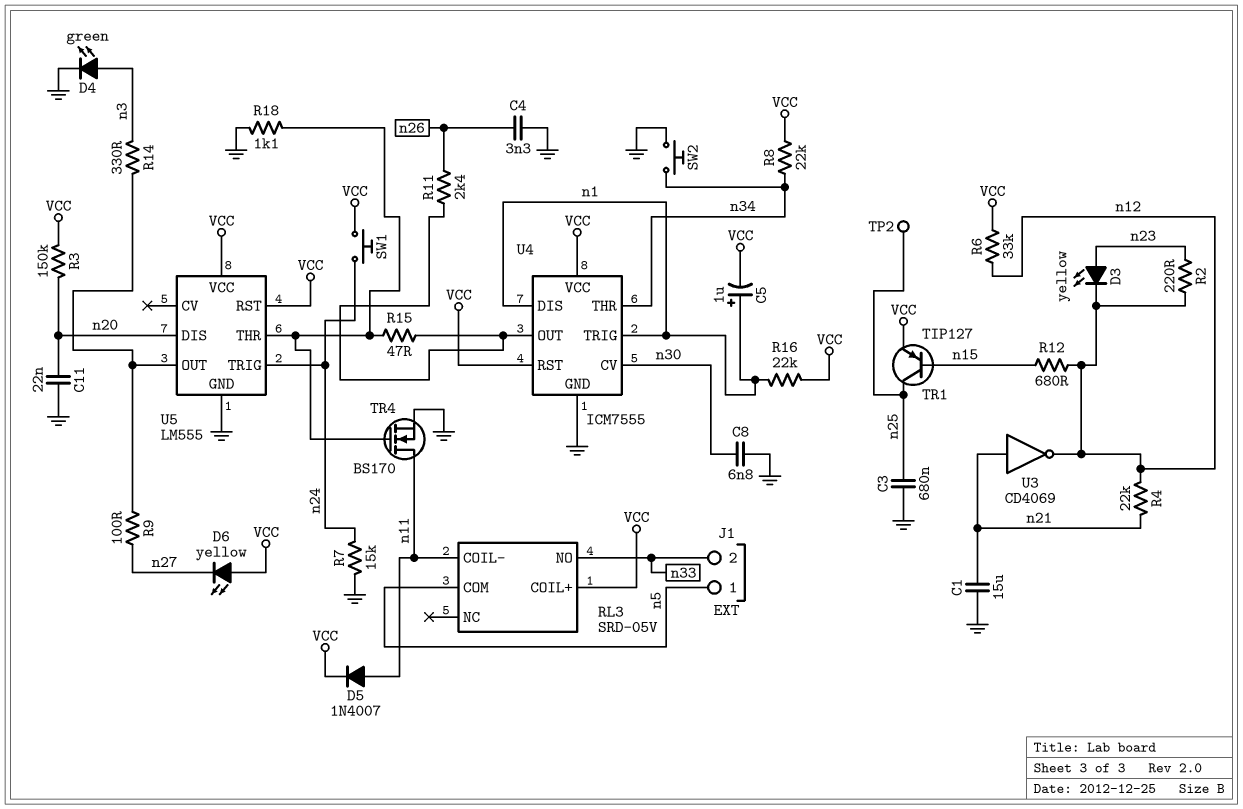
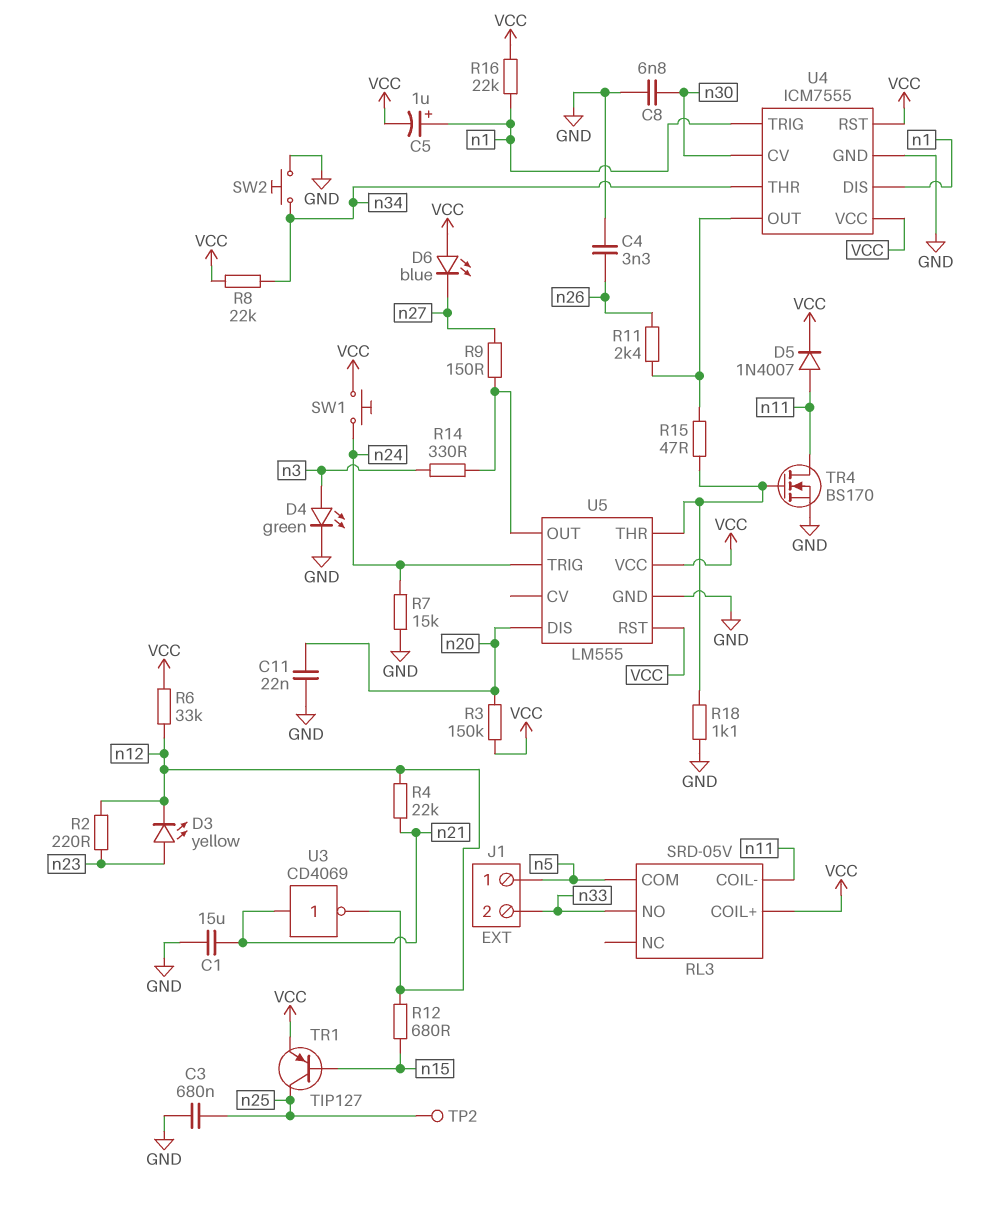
D6: LED yellow (A VCC, K n27) -> LED blue (A VCC, K n27)
R9: 100 (U5/OUT, n27) -> 150 (U5/OUT, n27)

